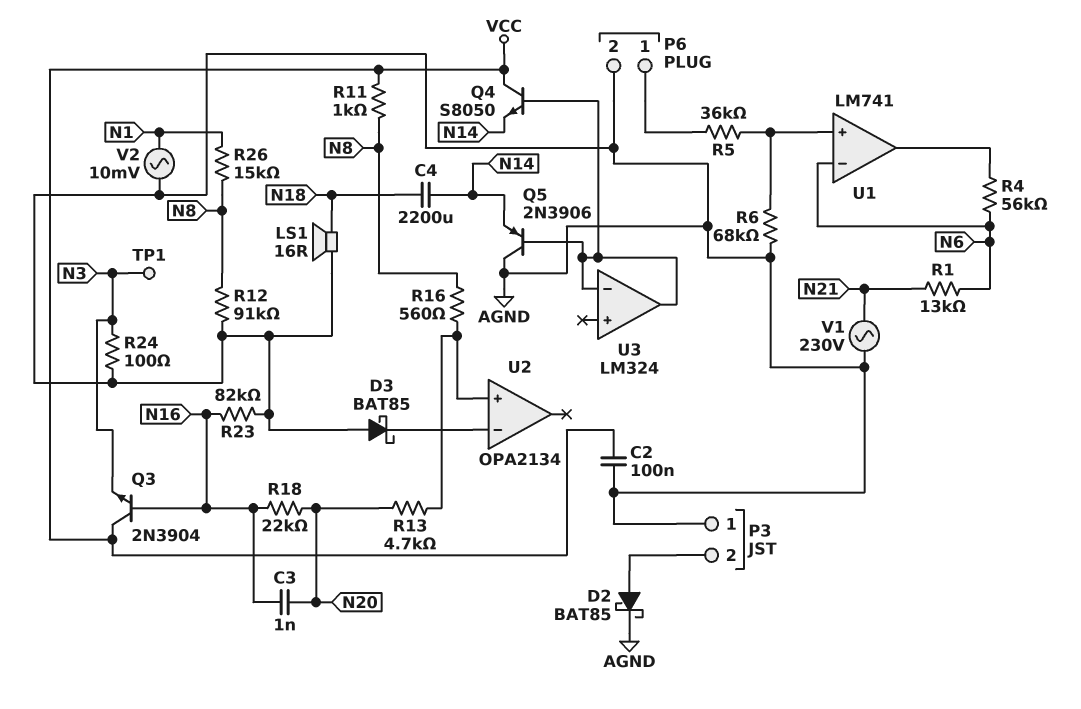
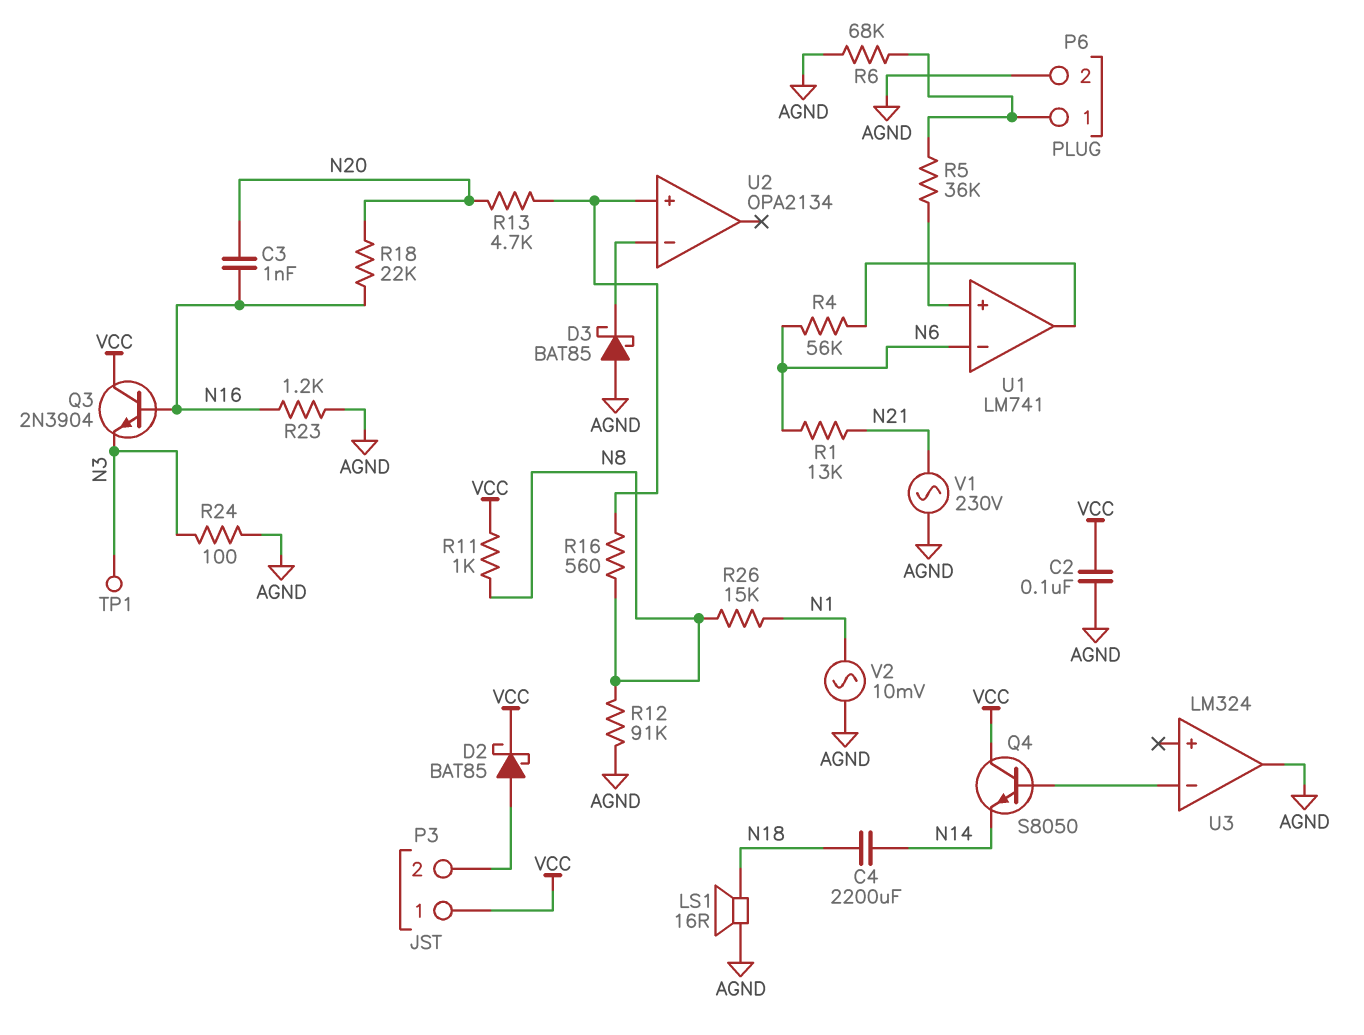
D2: schottky BAT85 (A P3/2, K AGND) -> schottky BAT85 (A P3/2, K VCC)
P3 pin 1: AGND -> VCC
Q5: PNP 2N3906 (B U3/in-, C AGND, E N14) -> none
R6: 68k (AGND, U1/in+) -> 68k (AGND, P6/1)
R23: 82k (AGND, N16) -> 1.2k (AGND, N16)
U3 pin out: U3/in- -> AGND

